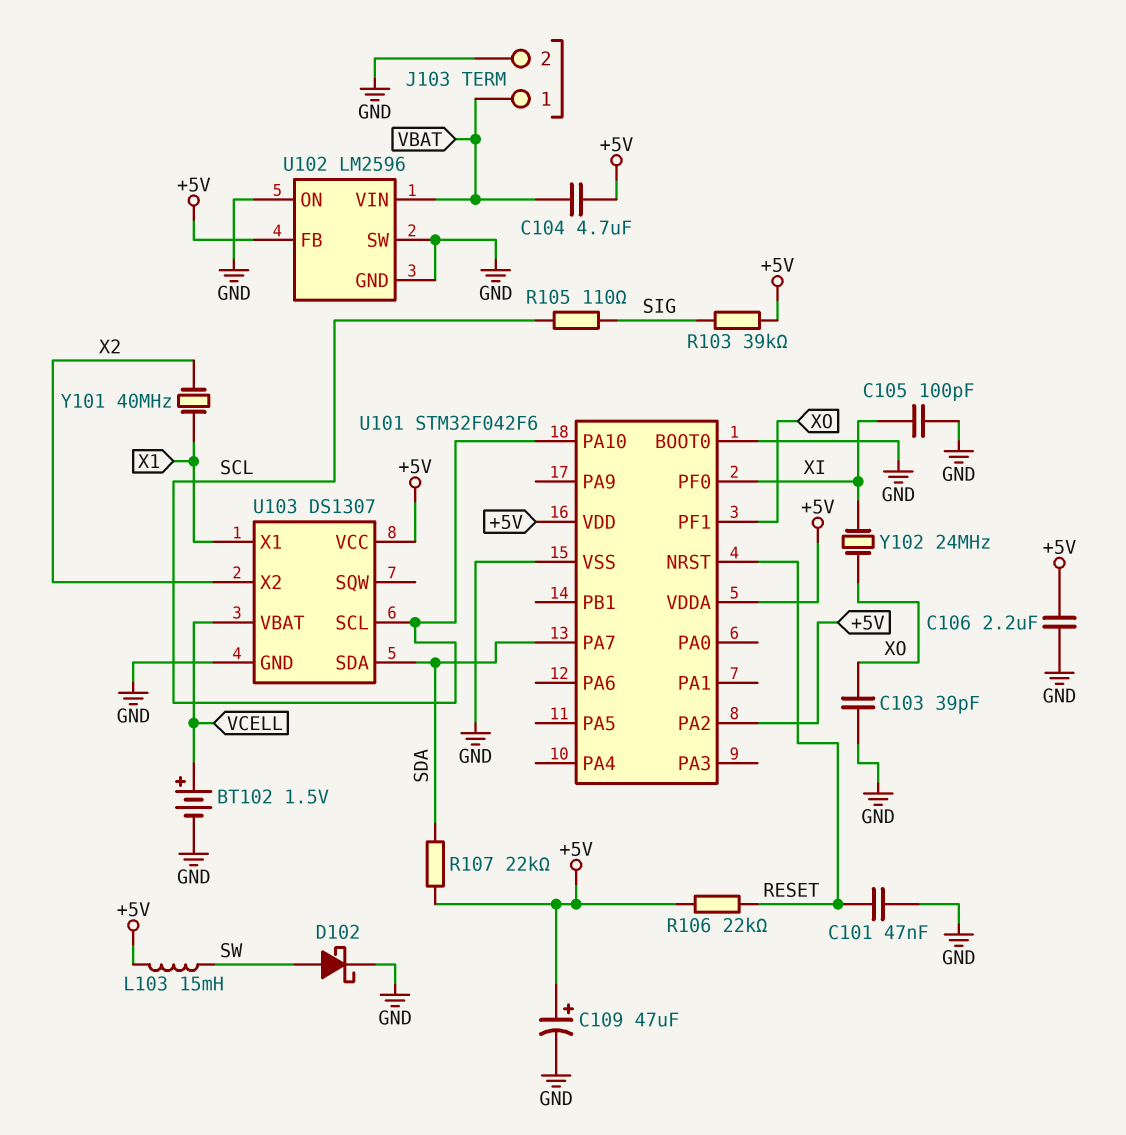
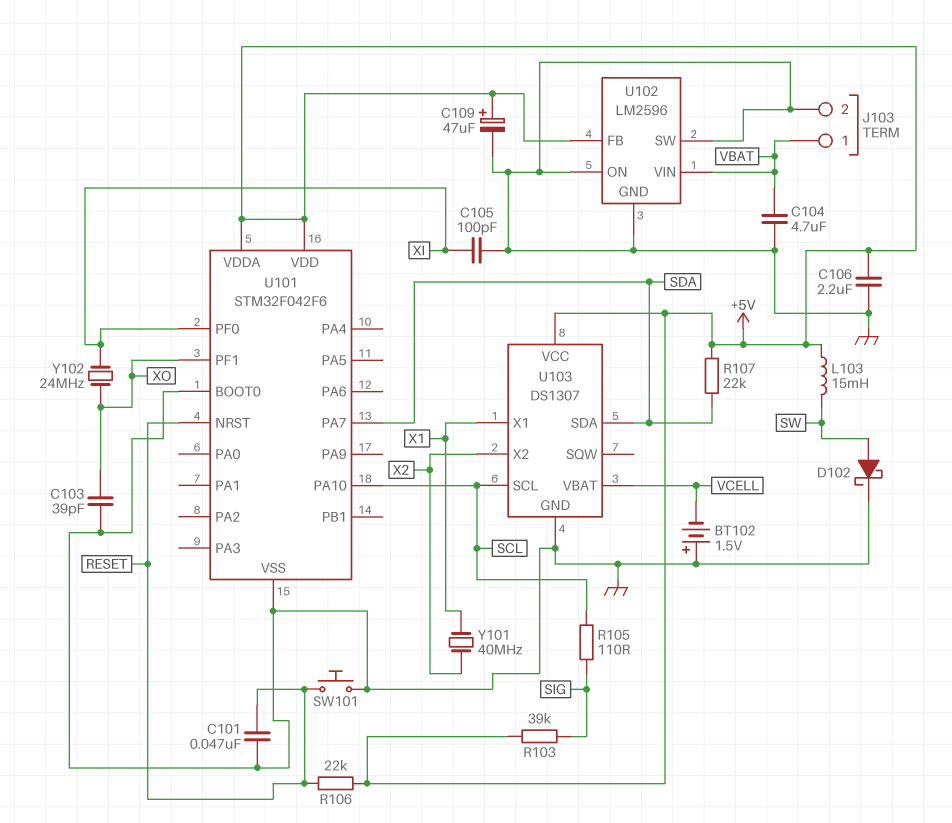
BT102: 1.5V (plus VCELL, minus GND) -> 1.5V (plus GND, minus VCELL)
C104: 4.7uF (+5V, VBAT) -> 4.7uF (GND, VBAT)
SW101: none -> button (GND, RESET)
U101 pin PA2: +5V -> none

